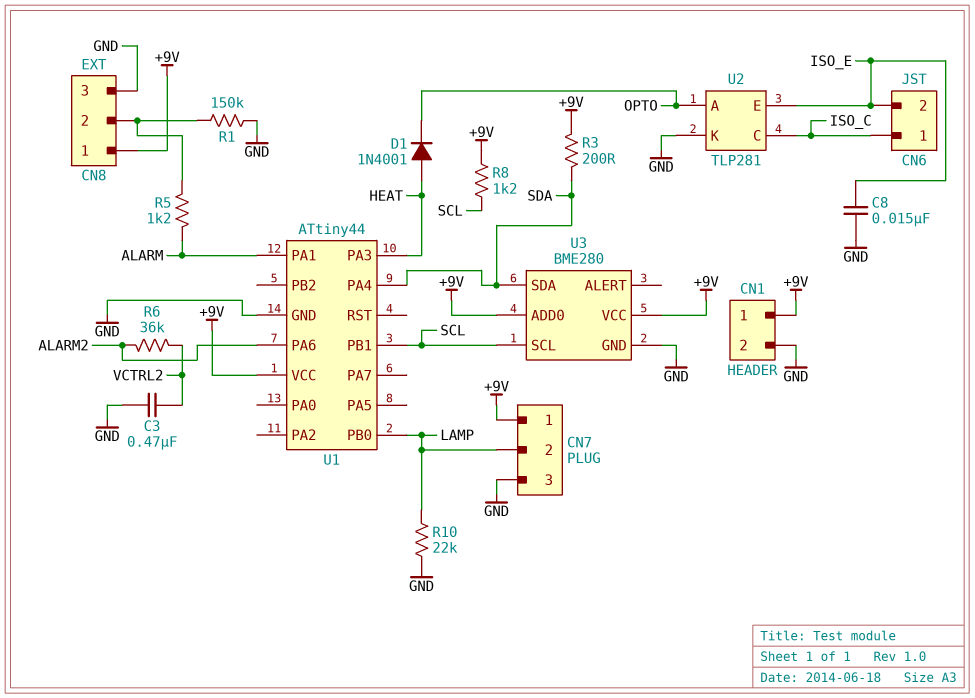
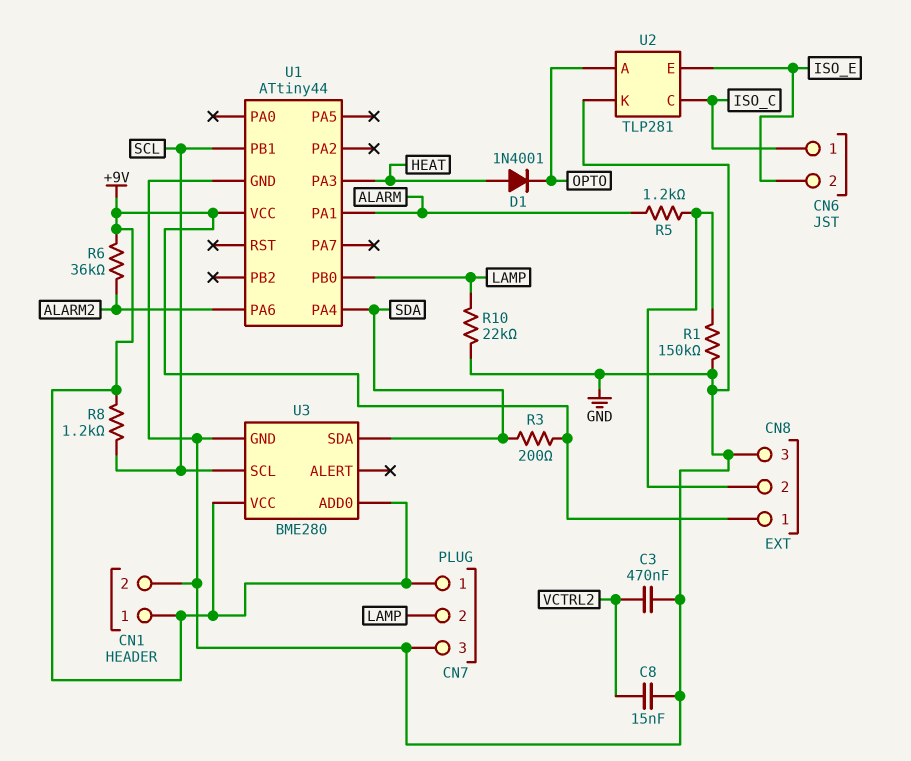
C8: 15nF (GND, ISO_E) -> 15nF (GND, VCTRL2)
R6: 36k (ALARM2, VCTRL2) -> 36k (+9V, ALARM2)

